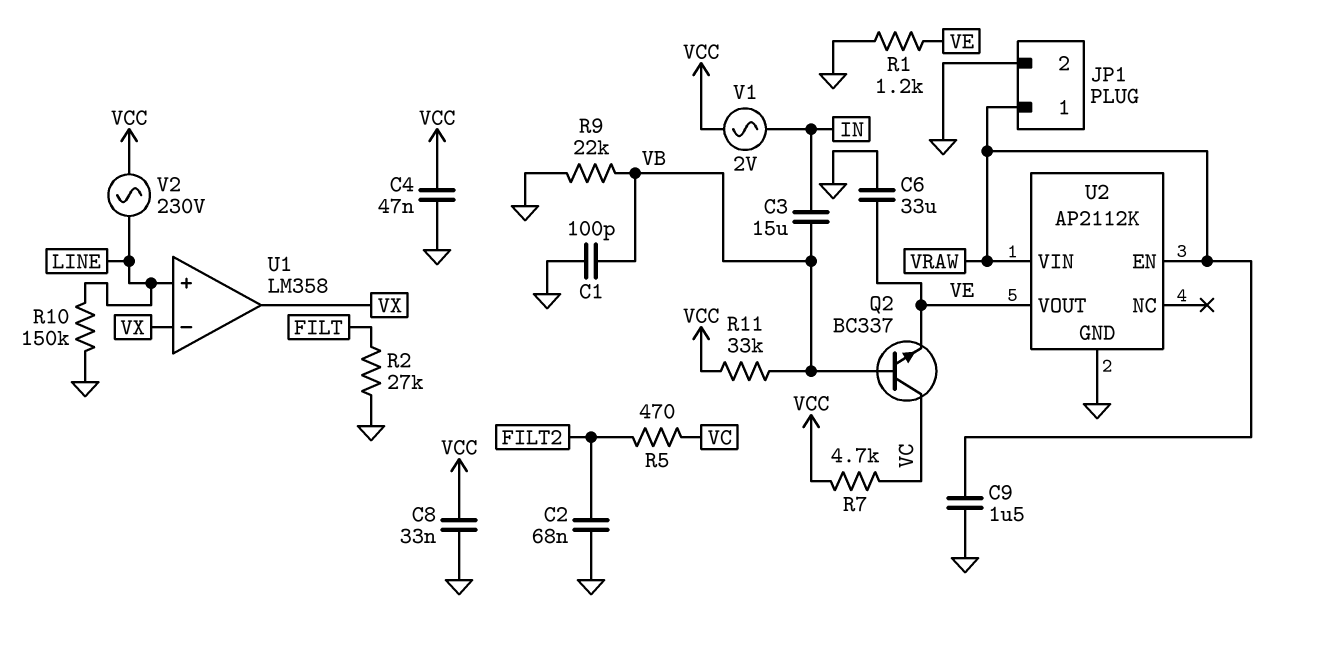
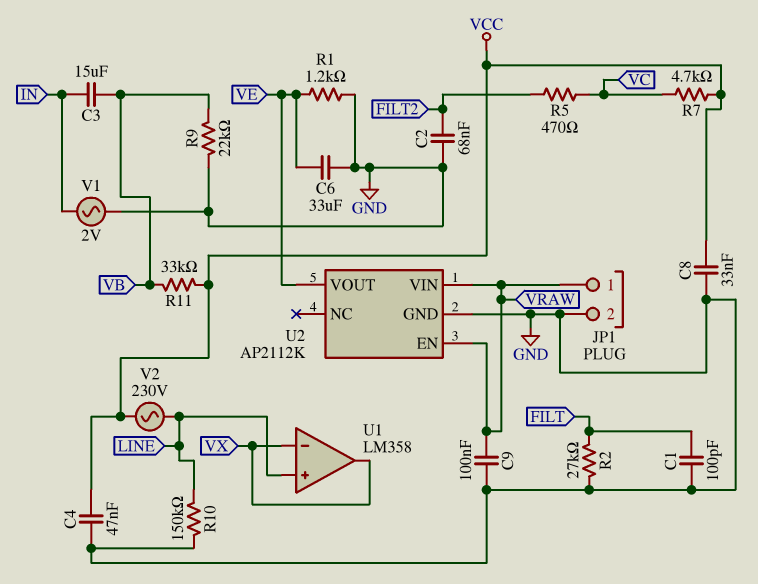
C1: 100pF (GND, VB) -> 100pF (FILT, GND)
C9: 1.5uF (GND, VRAW) -> 100nF (GND, VRAW)
Q2: NPN BC337 (B VB, C VC, E VE) -> none
V1: AC 2V (IN, VCC) -> AC 2V (GND, IN)

